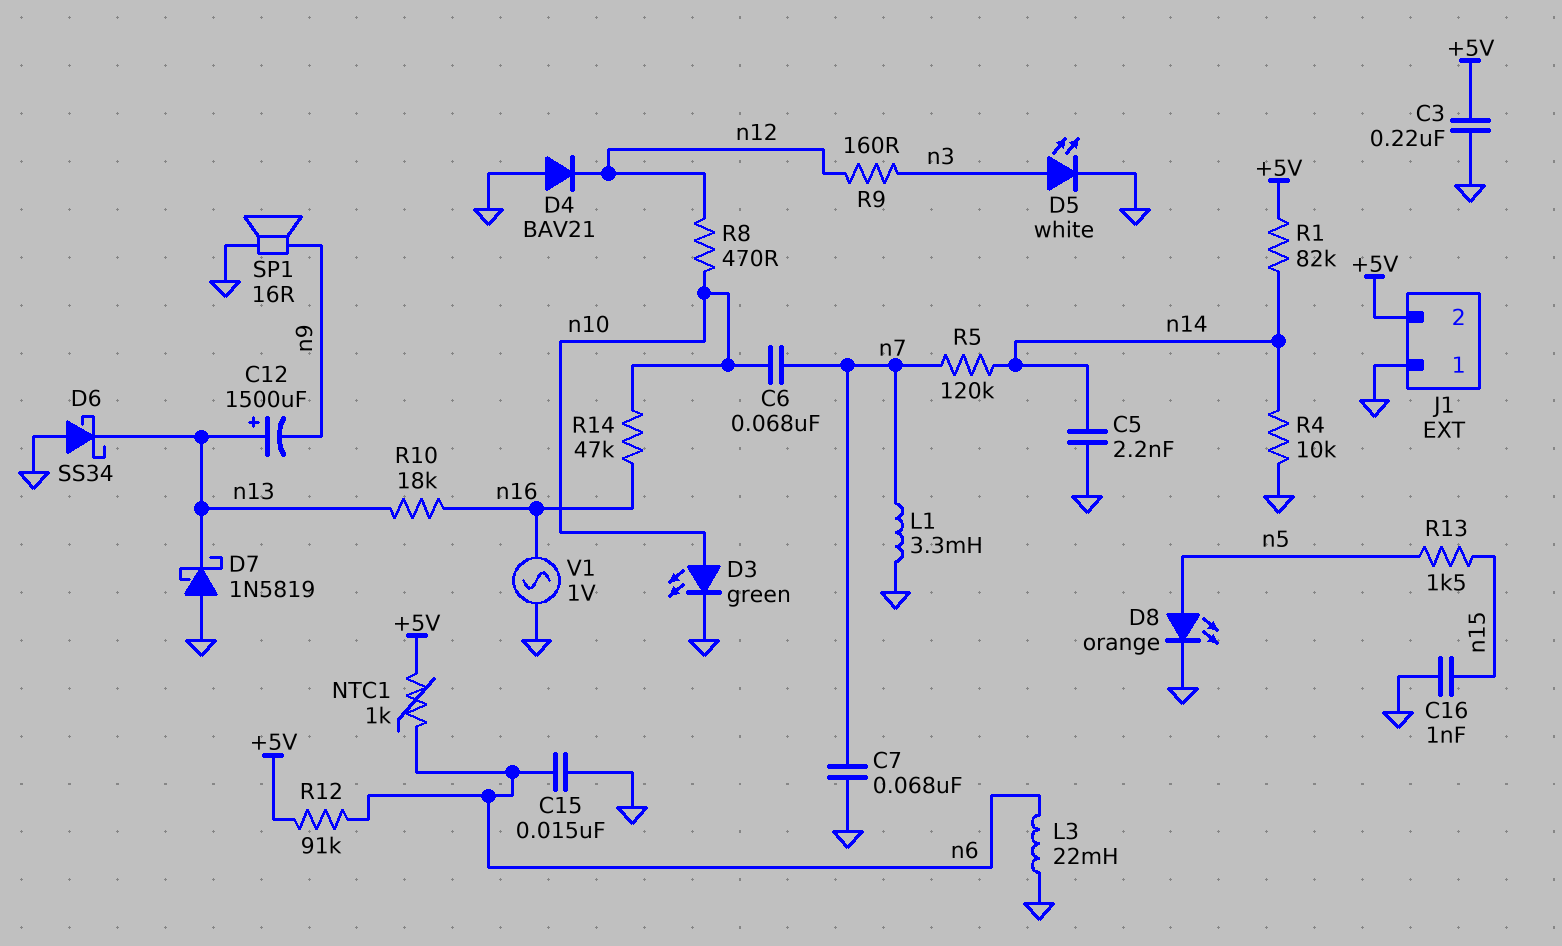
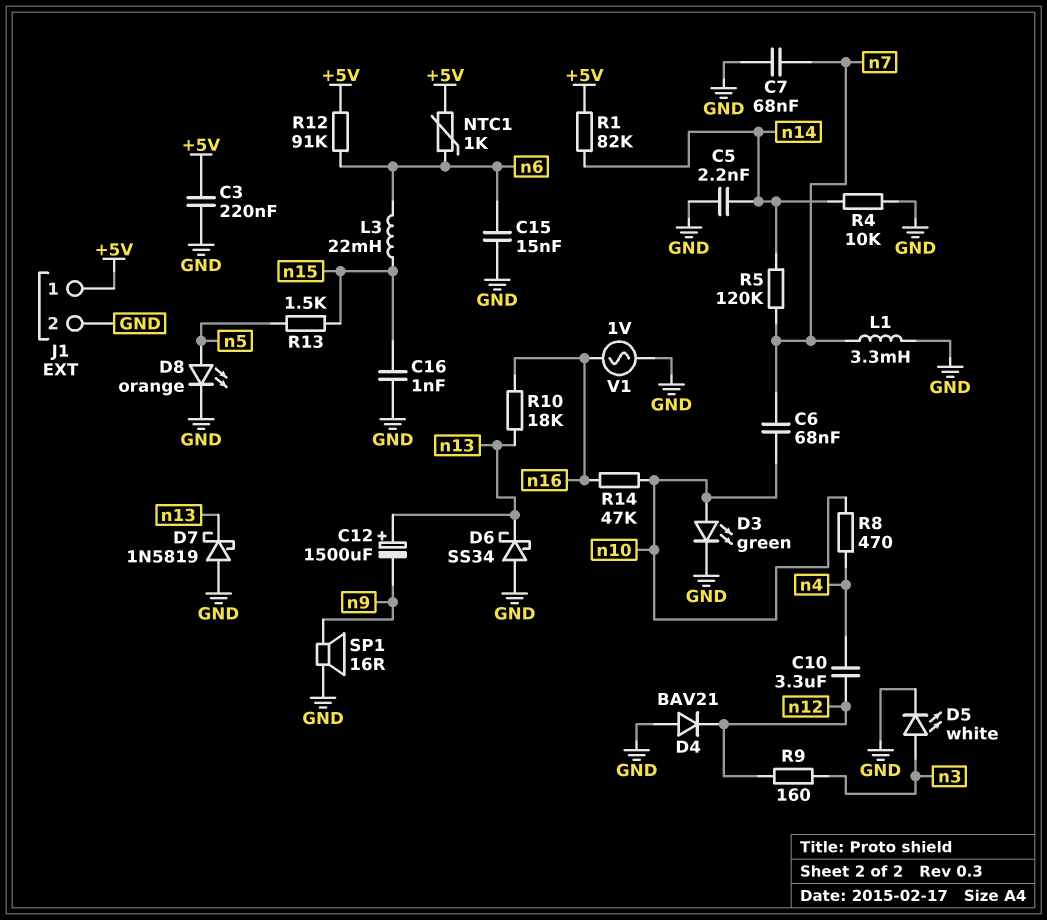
C10: none -> 3.3uF (n4, n12)
J1 pin 1: GND -> +5V
J1 pin 2: +5V -> GND
L3: 22mH (GND, n6) -> 22mH (n6, n15)
R8: 470 (n10, n12) -> 470 (n4, n10)

